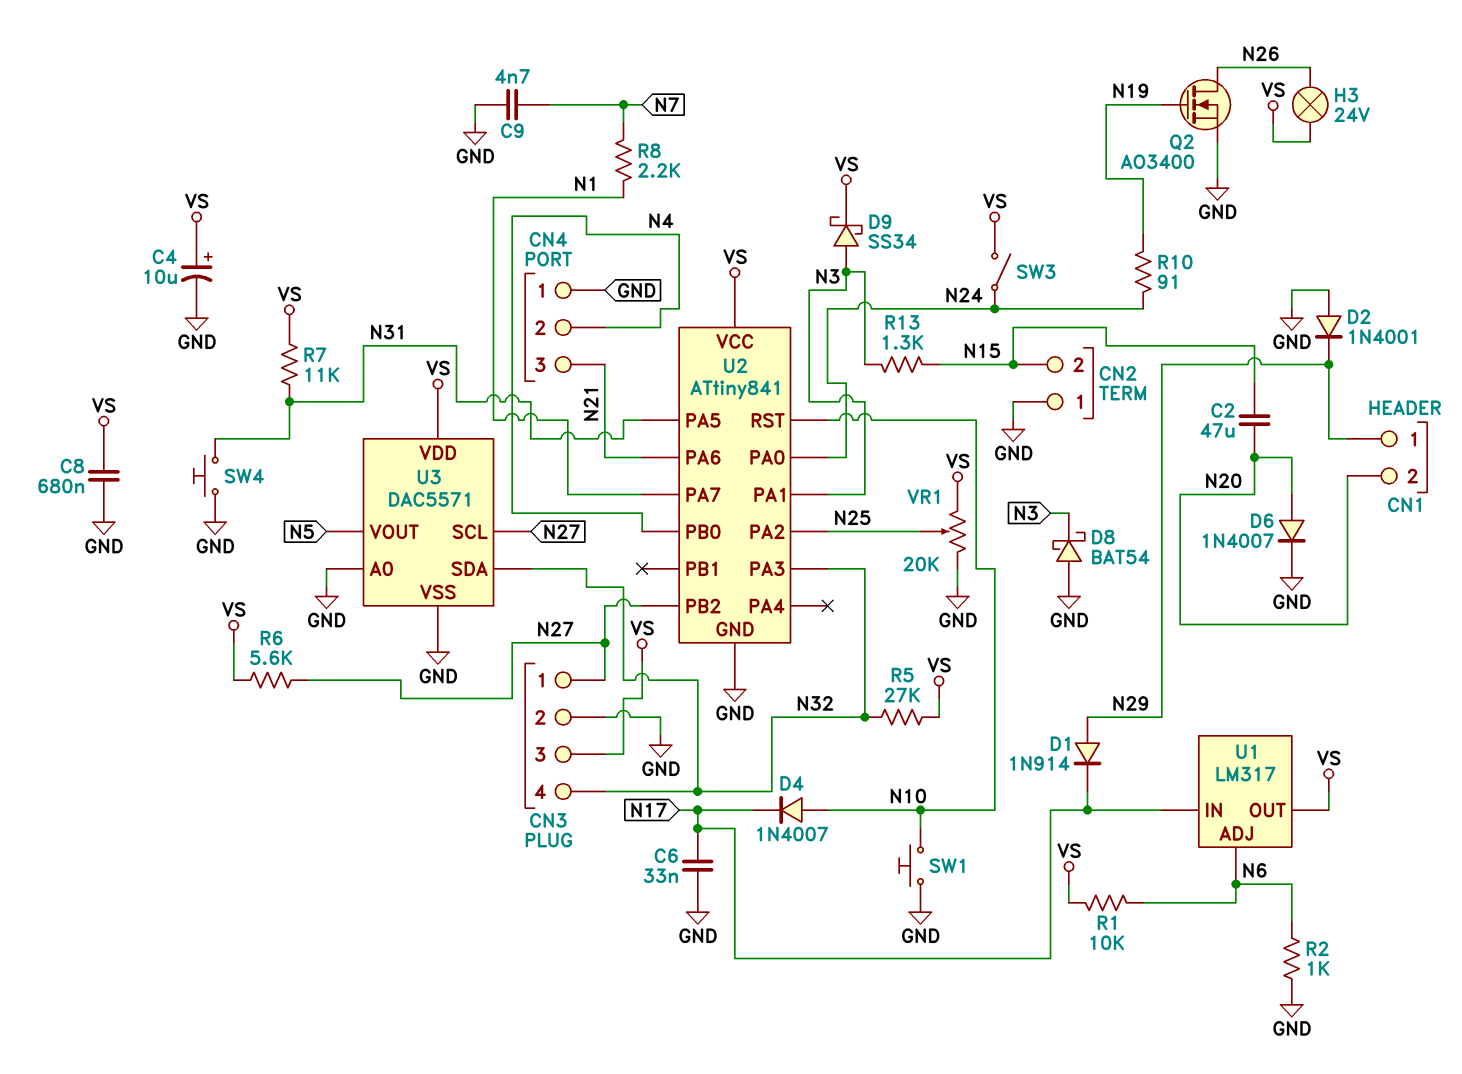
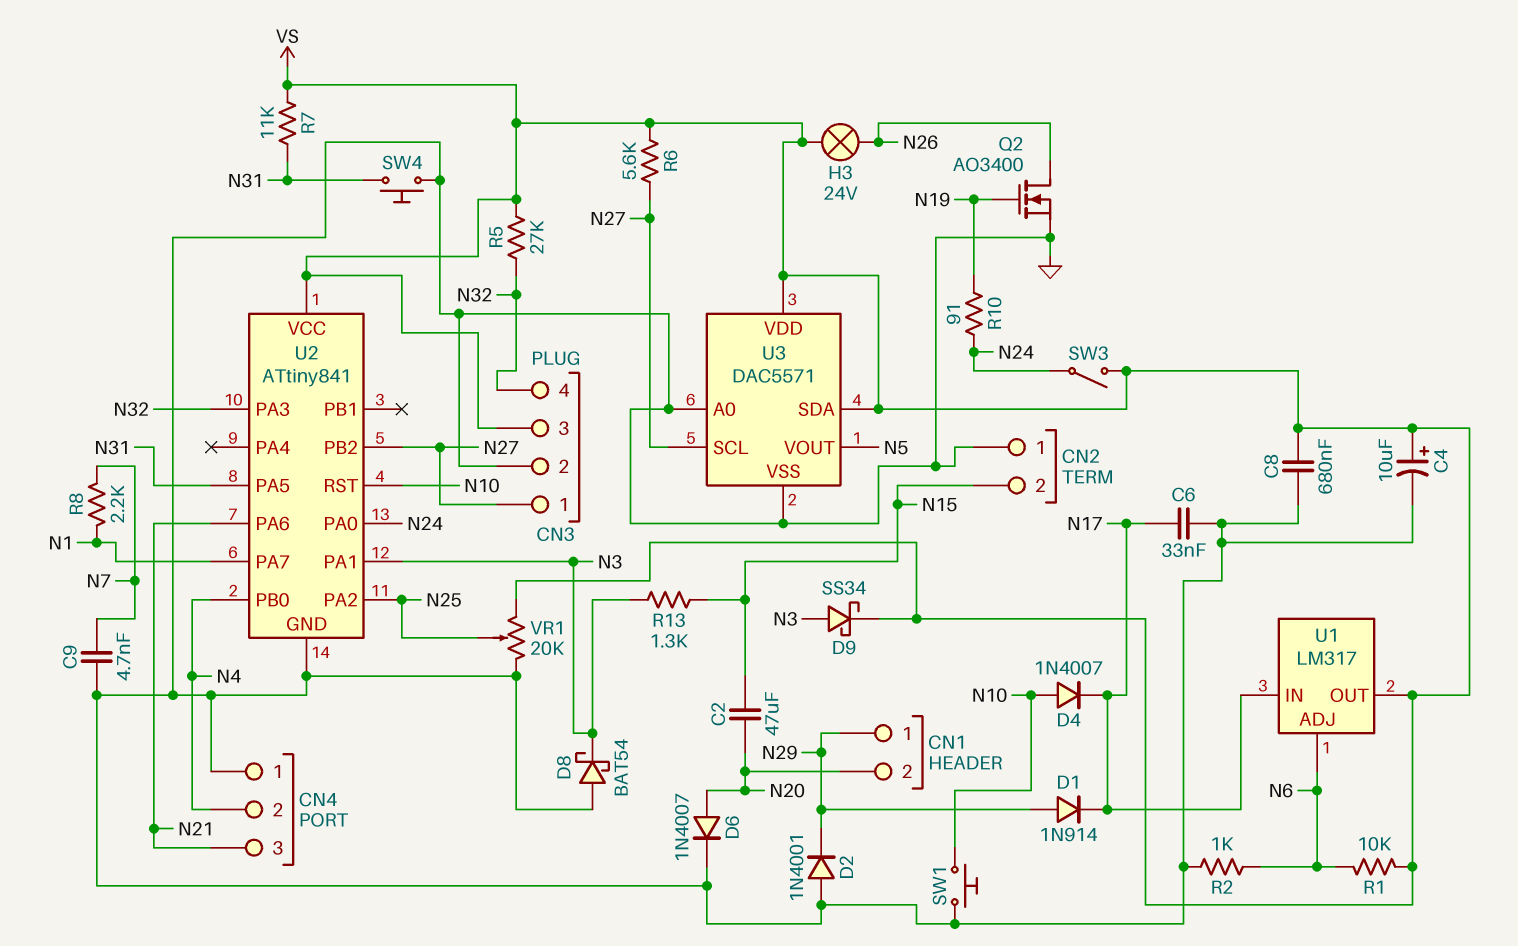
U3 pin SDA: N32 -> VS

